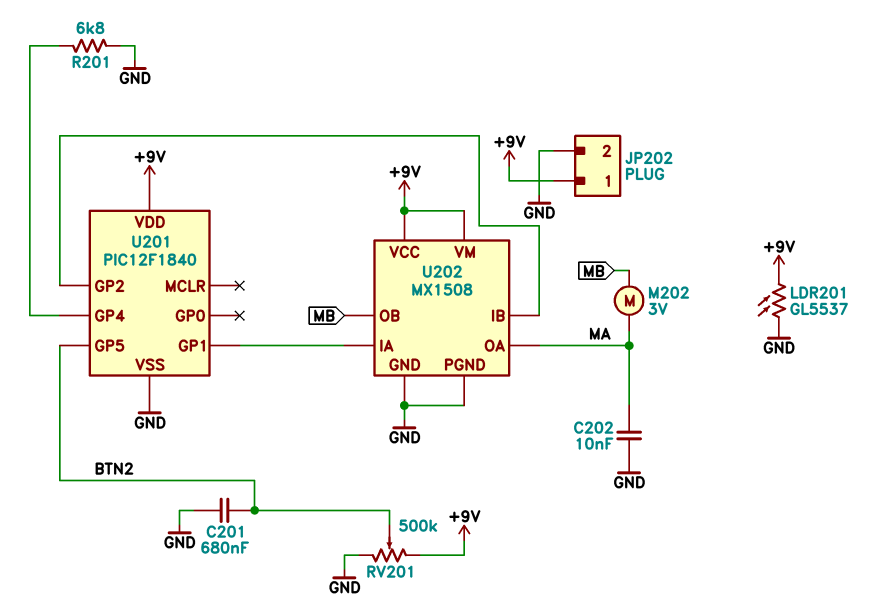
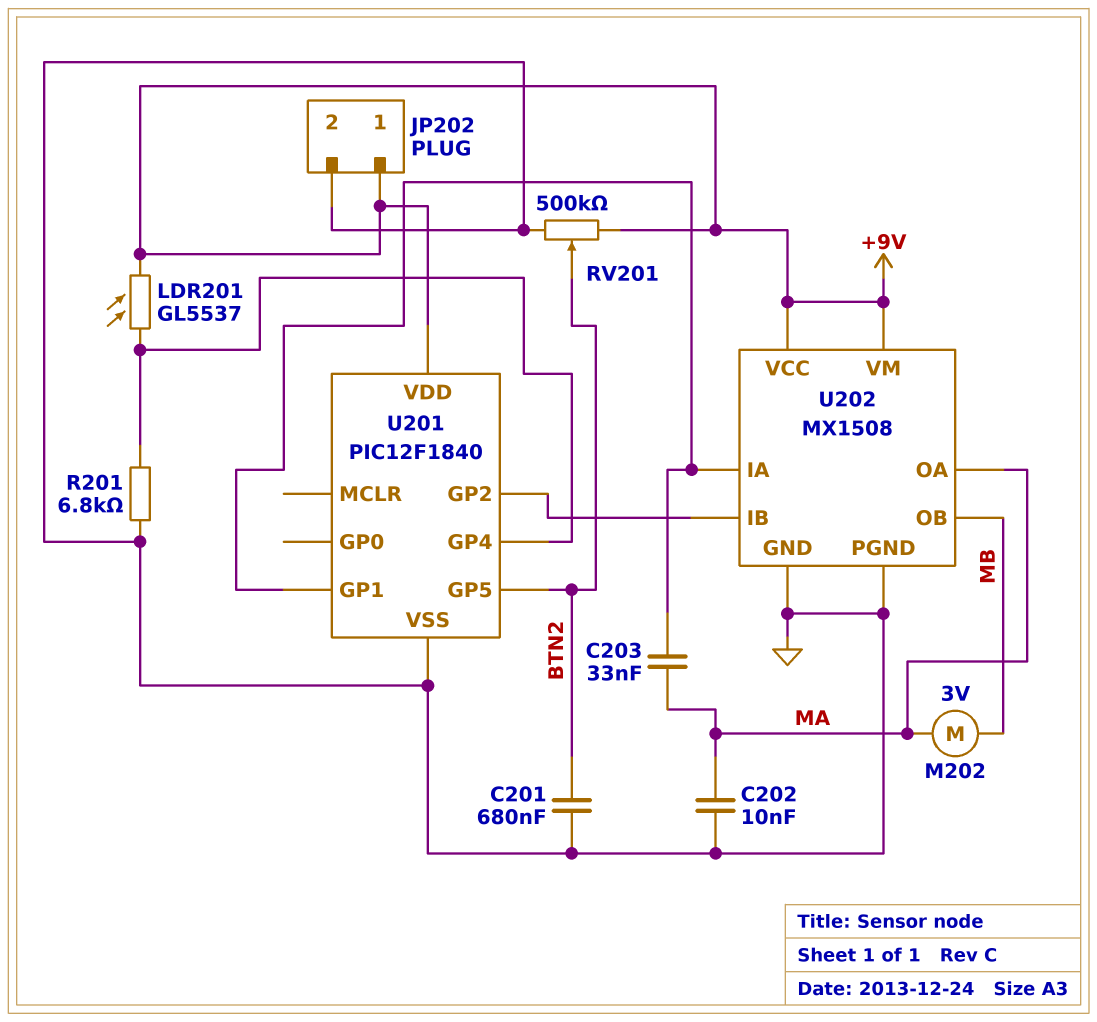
C203: none -> 33nF (MA, U201/GP1)
LDR201: GL5537 (+9V, GND) -> GL5537 (+9V, U201/GP4)

